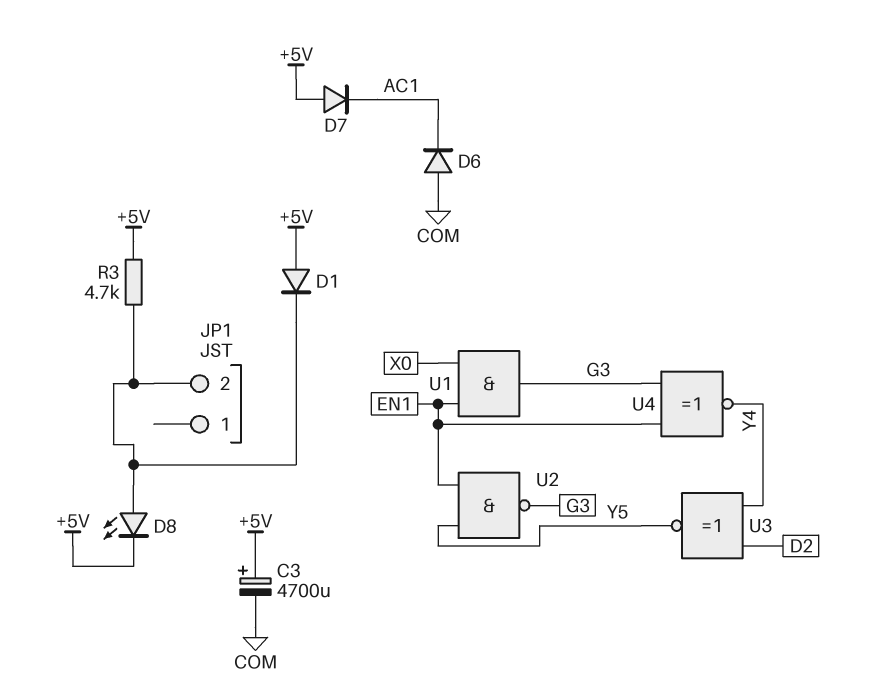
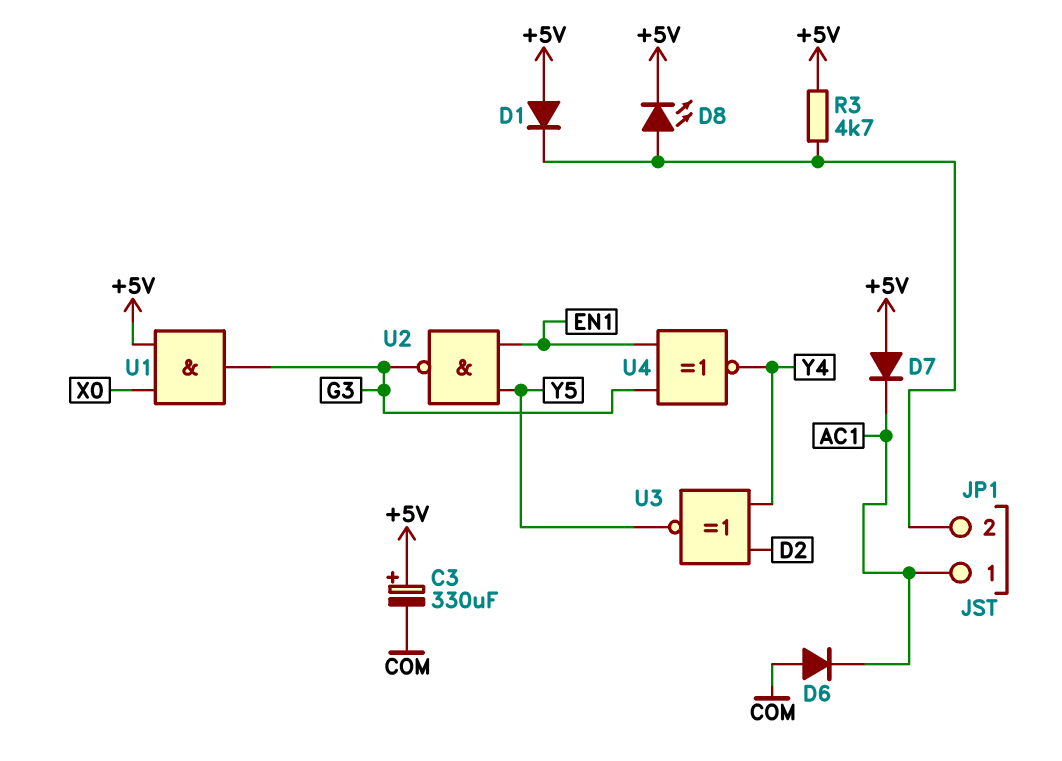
C3: 4700uF (plus +5V, minus COM) -> 330uF (plus +5V, minus COM)
JP1 pin 1: none -> AC1
U1: AND (in EN1, in X0, out G3) -> AND (in +5V, in X0, out G3)

